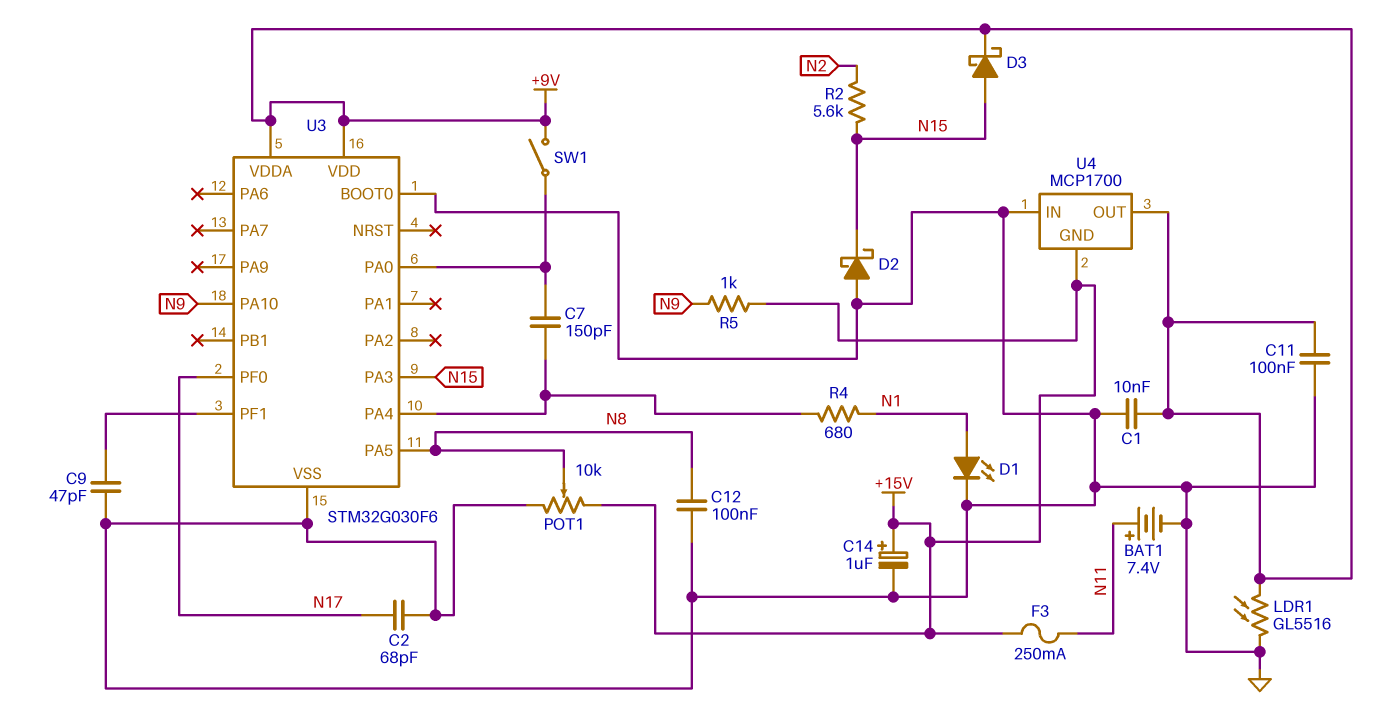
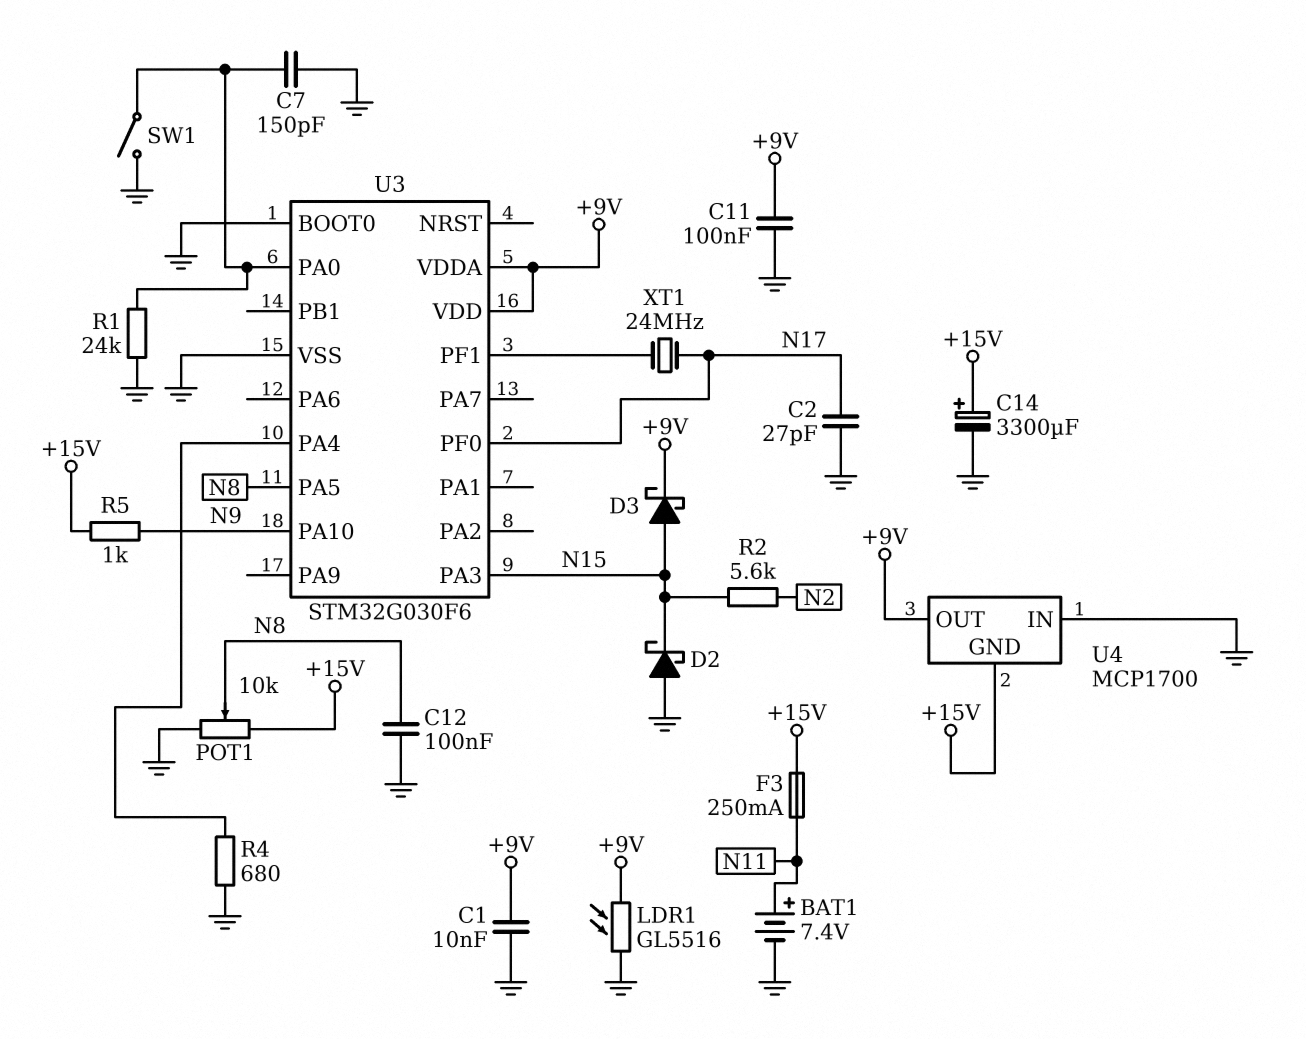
C2: 68pF (GND, N17) -> 27pF (GND, N17)
C7: 150pF (U3/PA0, U3/PA4) -> 150pF (GND, U3/PA0)
C9: 47pF (GND, U3/PF1) -> none
C14: 1uF (plus +15V, minus GND) -> 3300uF (plus +15V, minus GND)
D1: LED (A N1, K GND) -> none
R1: none -> 24k (GND, U3/PA0)
R4: 680 (N1, U3/PA4) -> 680 (GND, U3/PA4)
SW1: switch (+9V, U3/PA0) -> switch (GND, U3/PA0)
XT1: none -> 24MHz (N17, U3/PF1)

